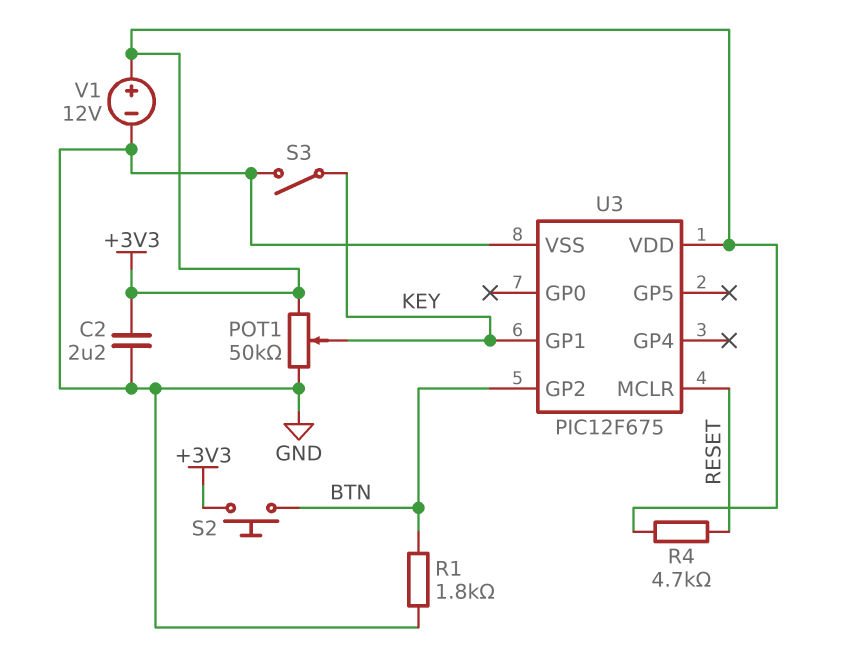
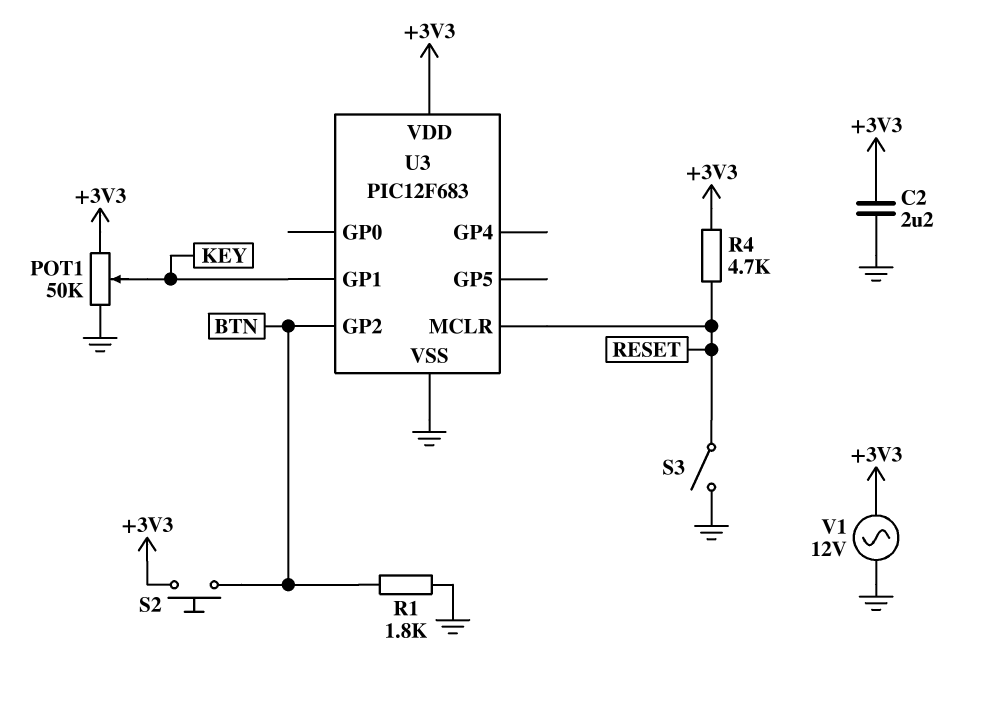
S3: switch (GND, KEY) -> switch (GND, RESET)
U3: PIC12F675 -> PIC12F683
V1: 12V (plus +3V3, minus GND) -> AC 12V (+3V3, GND)

